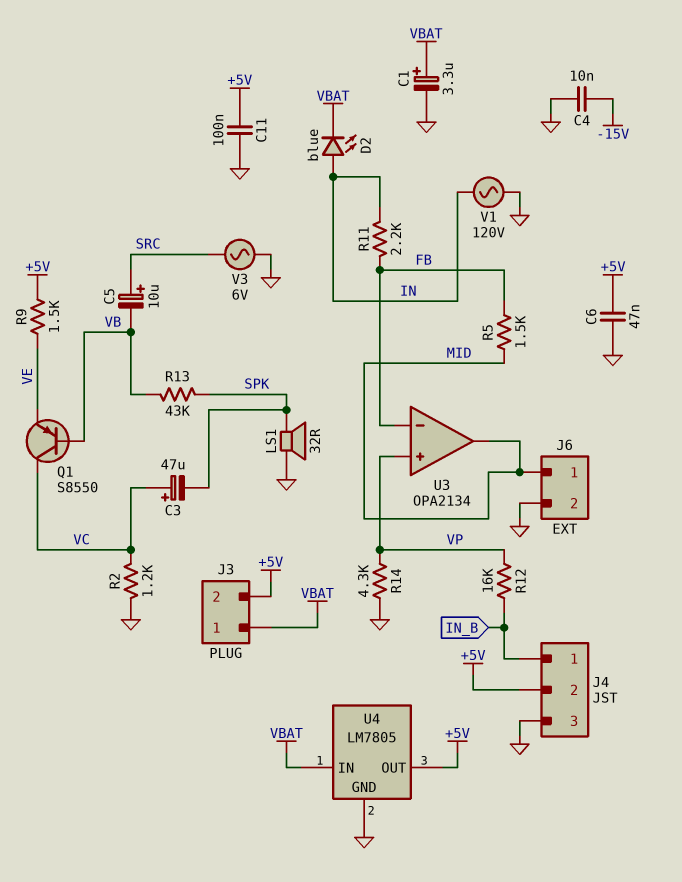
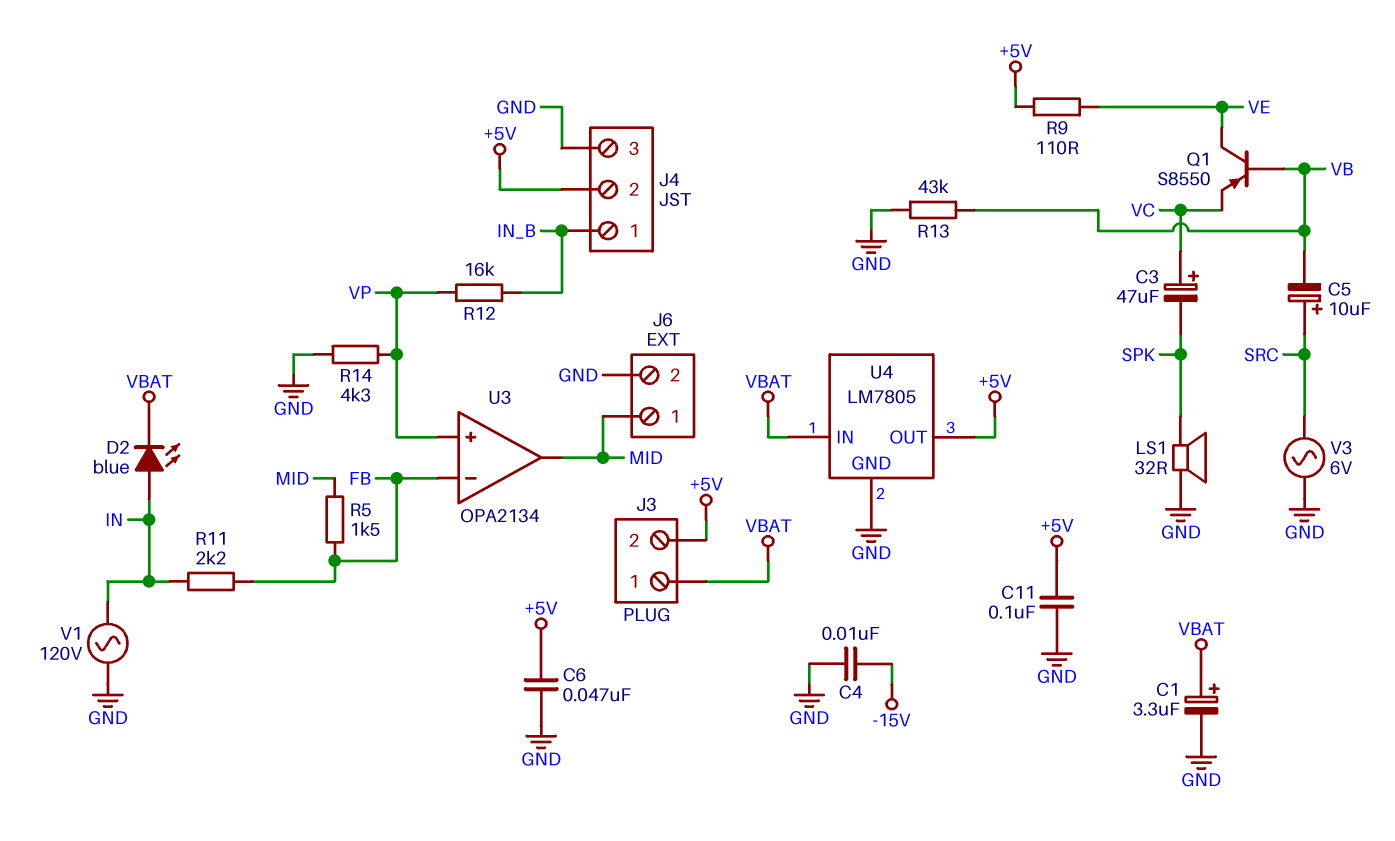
Q1: PNP S8550 (B VB, C VC, E VE) -> PNP S8550 (B VB, C VE, E VC)
R2: 1.2k (GND, VC) -> none
R9: 1.5k (+5V, VE) -> 110 (+5V, VE)
R13: 43k (SPK, VB) -> 43k (GND, VB)

